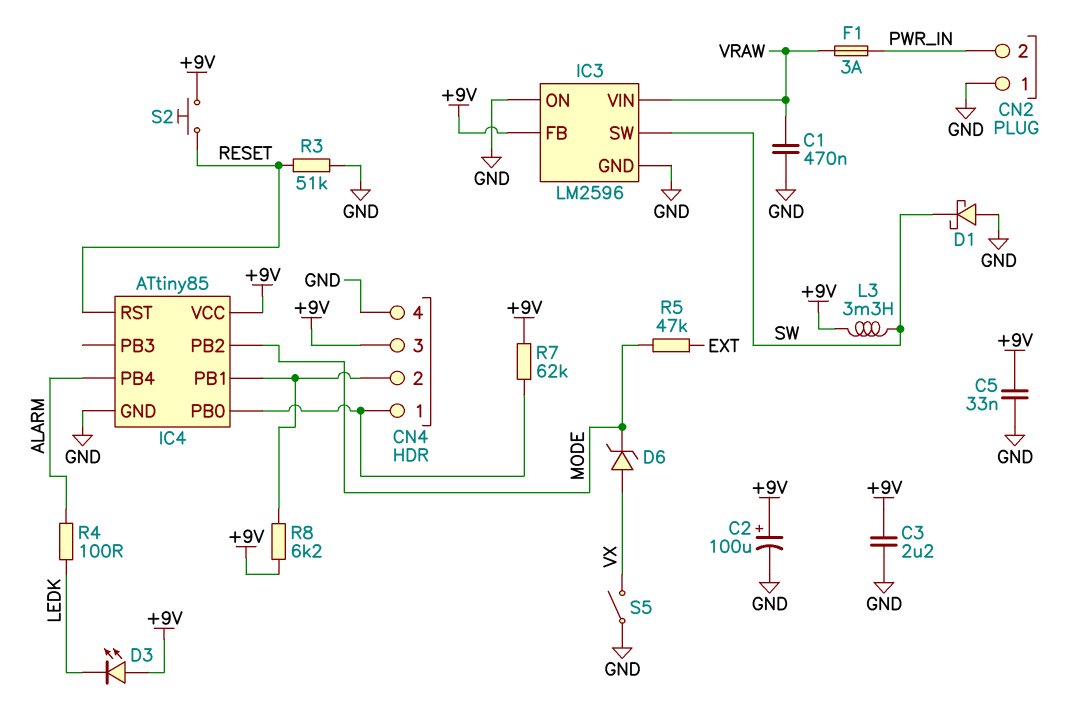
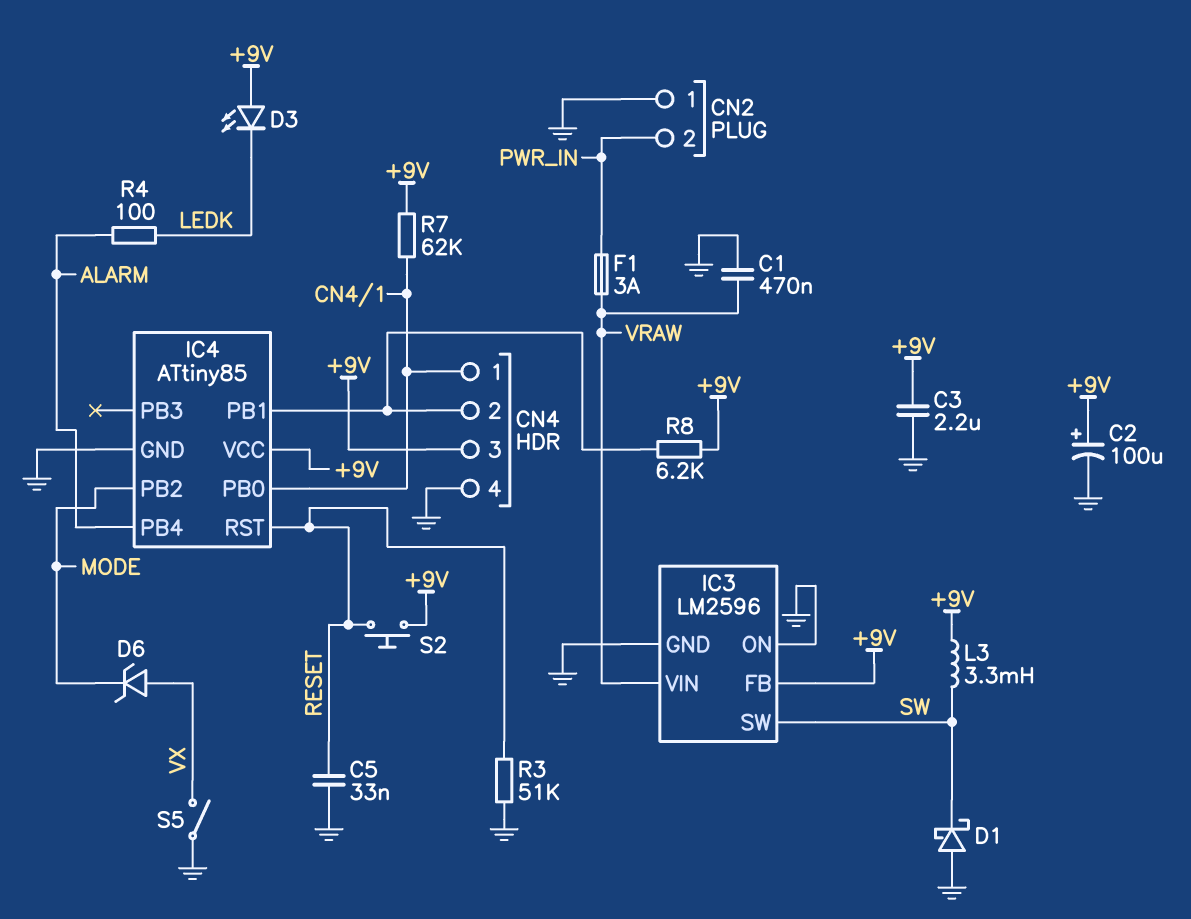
C5: 33nF (+9V, GND) -> 33nF (GND, RESET)
R5: 47k (EXT, MODE) -> none

